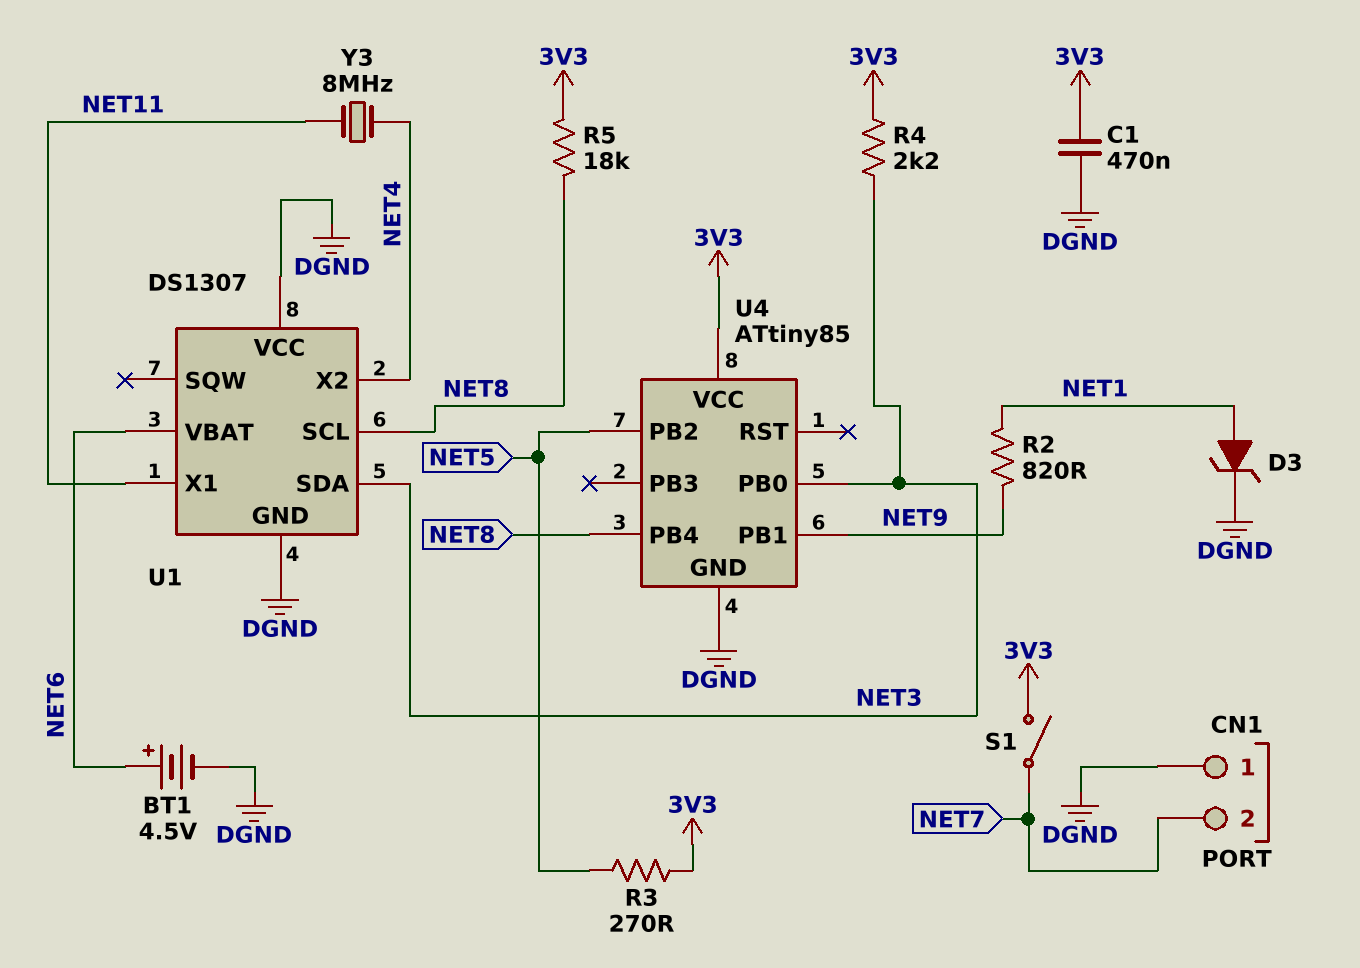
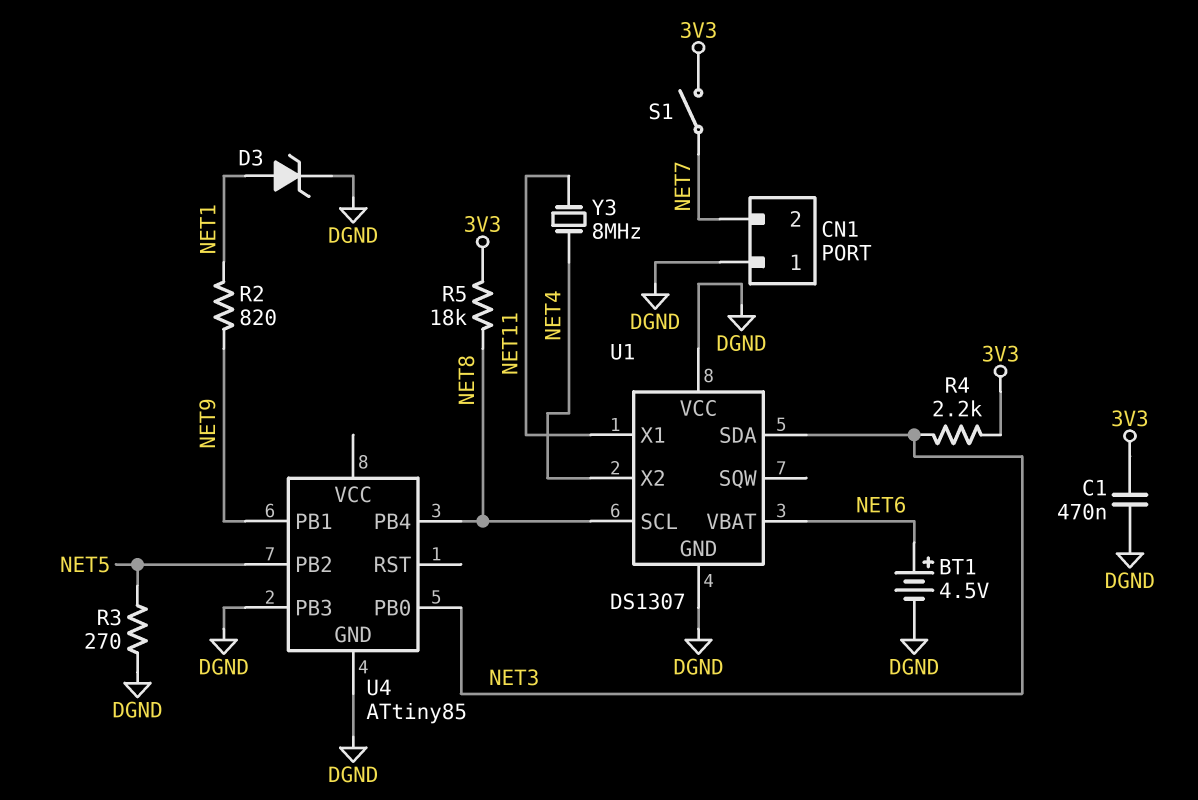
R3: 270 (3V3, NET5) -> 270 (DGND, NET5)
U4 pin PB3: none -> DGND
U4 pin VCC: 3V3 -> none

